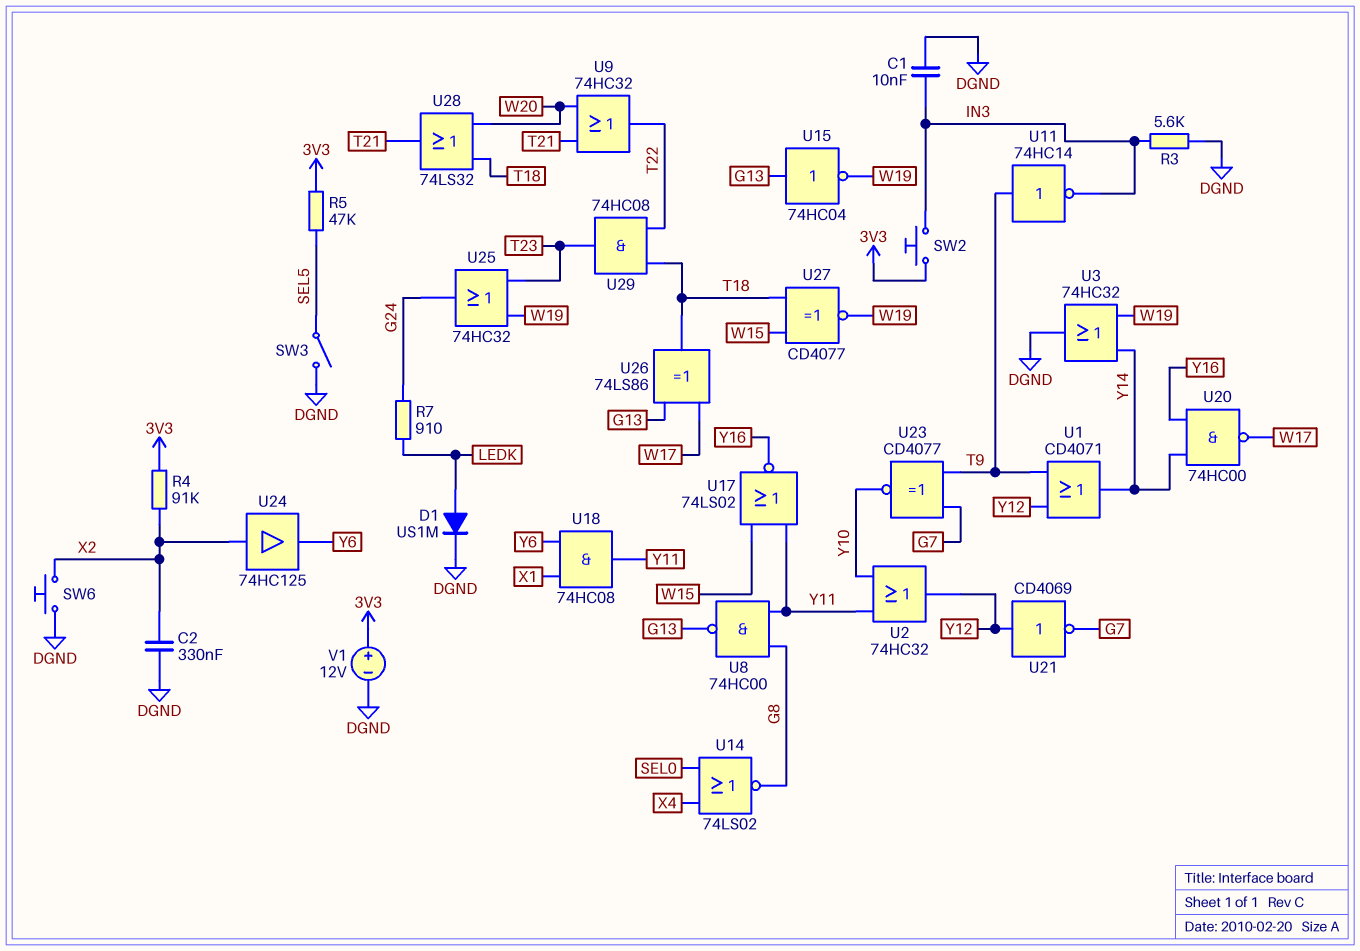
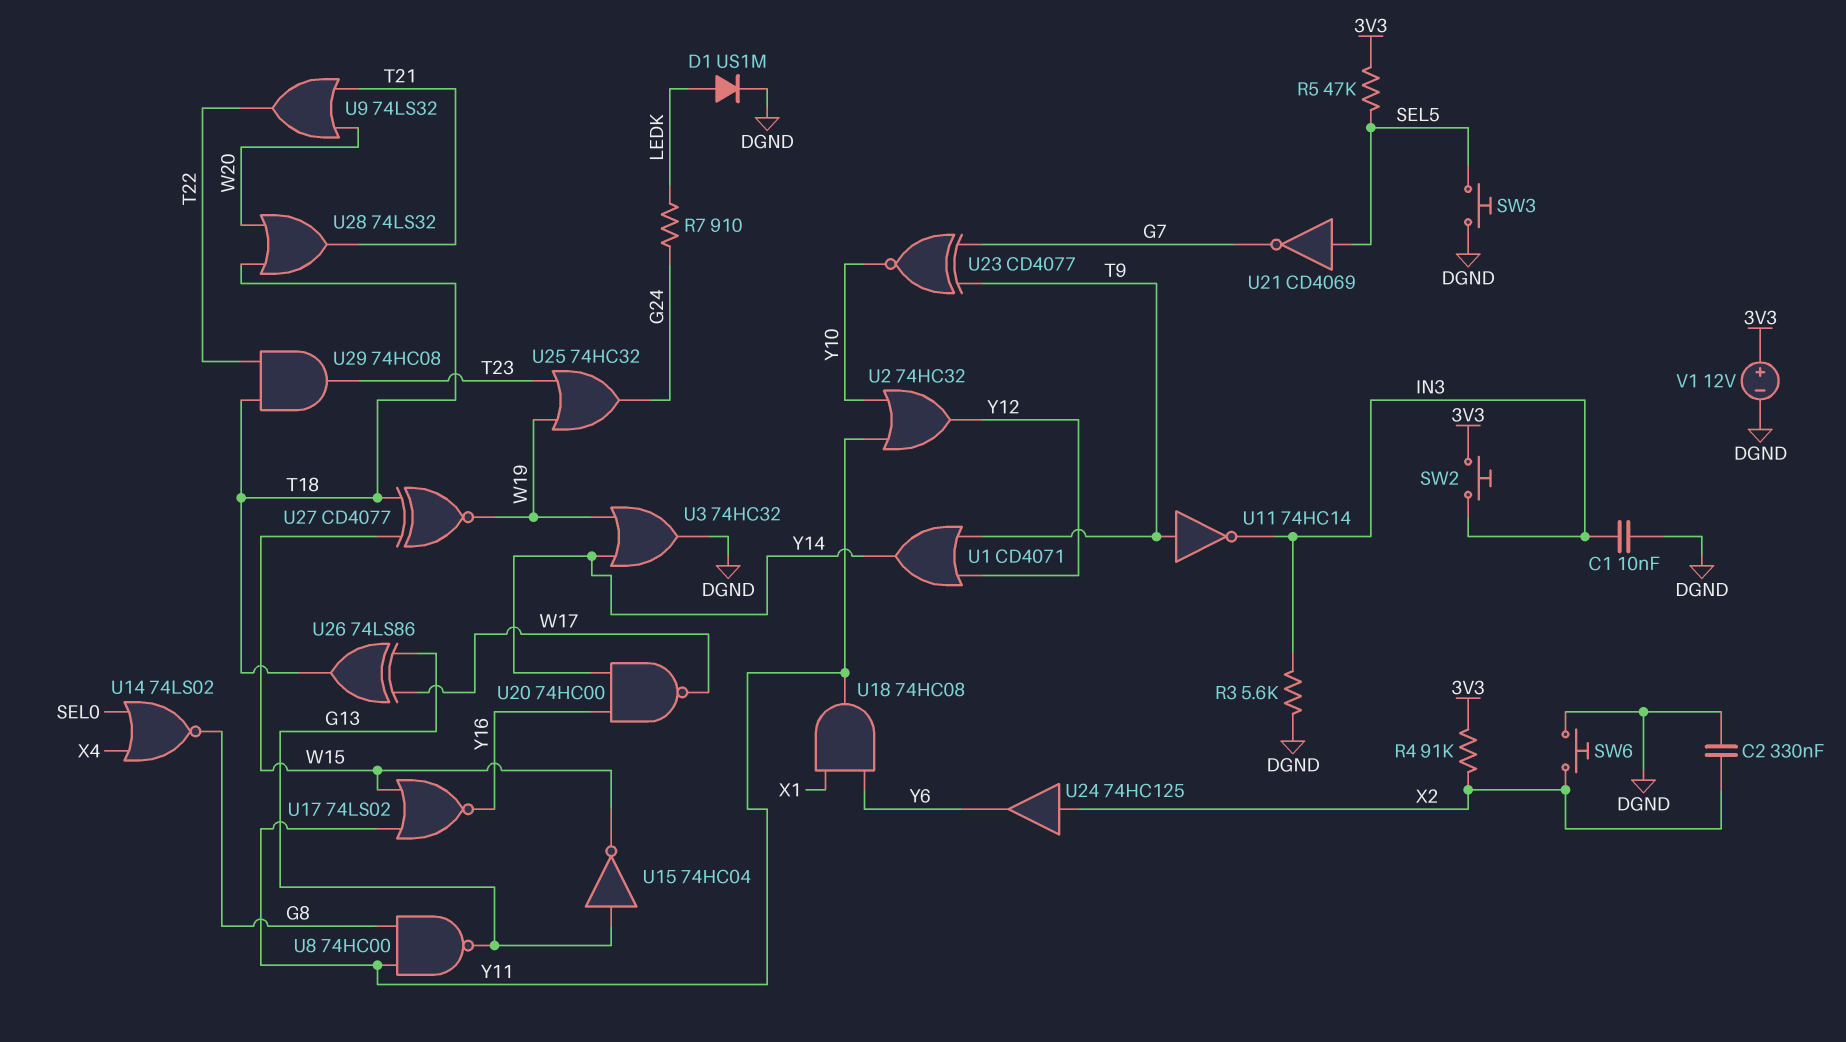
SW3: switch (DGND, SEL5) -> button (DGND, SEL5)
U9: OR 74HC32 (in T21, in W20, out T22) -> OR 74LS32 (in T21, in W20, out T22)
U15: NOT 74HC04 (in G13, out W19) -> NOT 74HC04 (in G13, out W15)
U21: NOT CD4069 (in Y12, out G7) -> NOT CD4069 (in SEL5, out G7)

